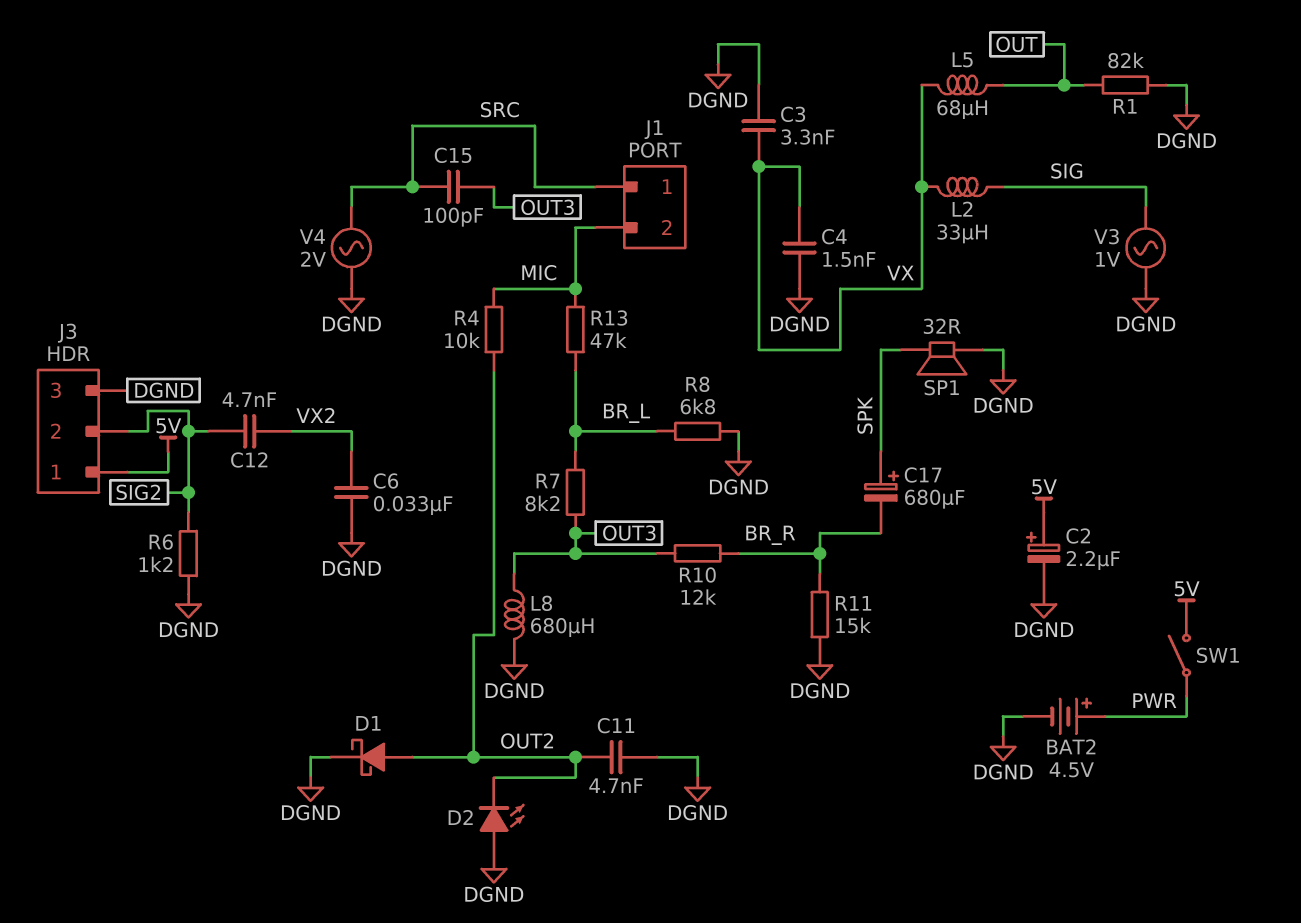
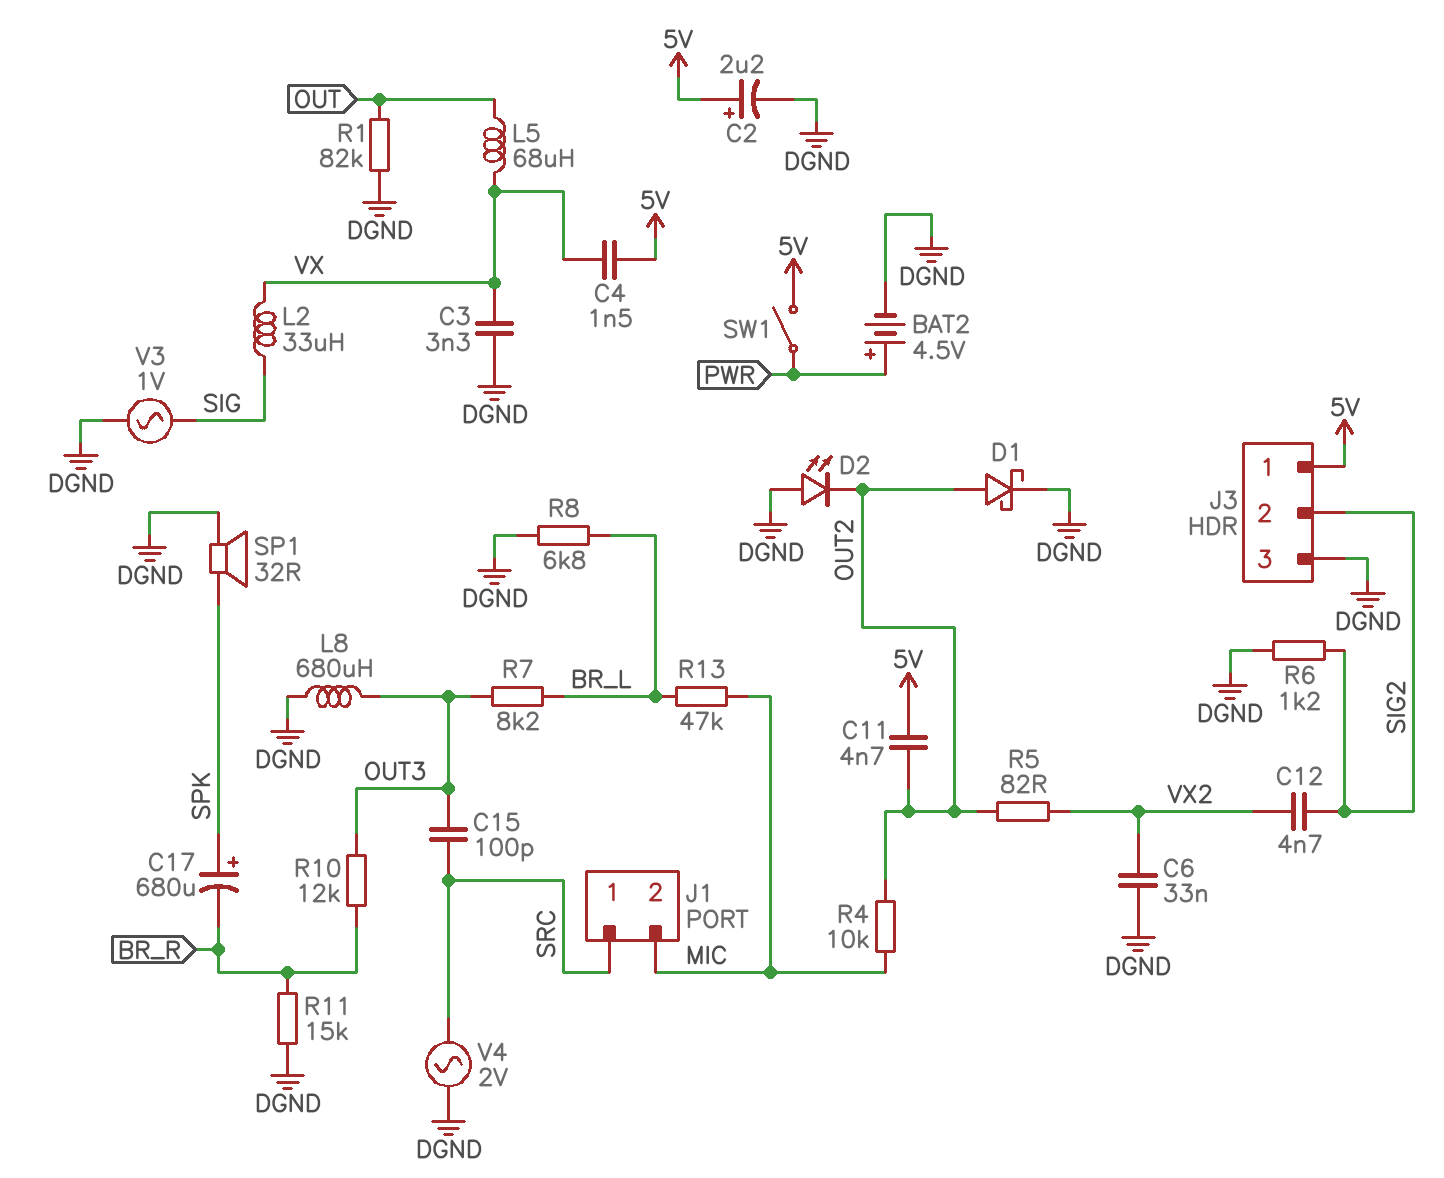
C4: 1.5nF (DGND, VX) -> 1.5nF (5V, VX)
C11: 4.7nF (DGND, OUT2) -> 4.7nF (5V, OUT2)
R5: none -> 82 (OUT2, VX2)

